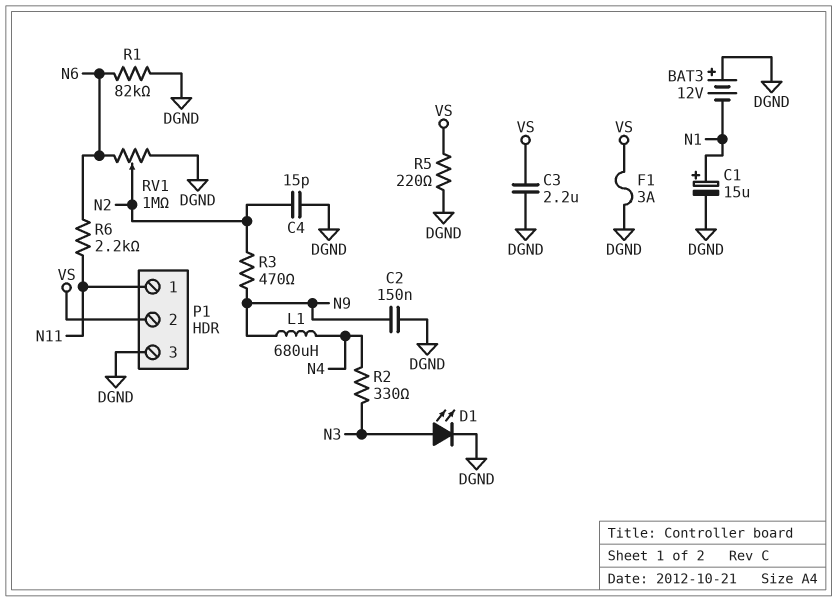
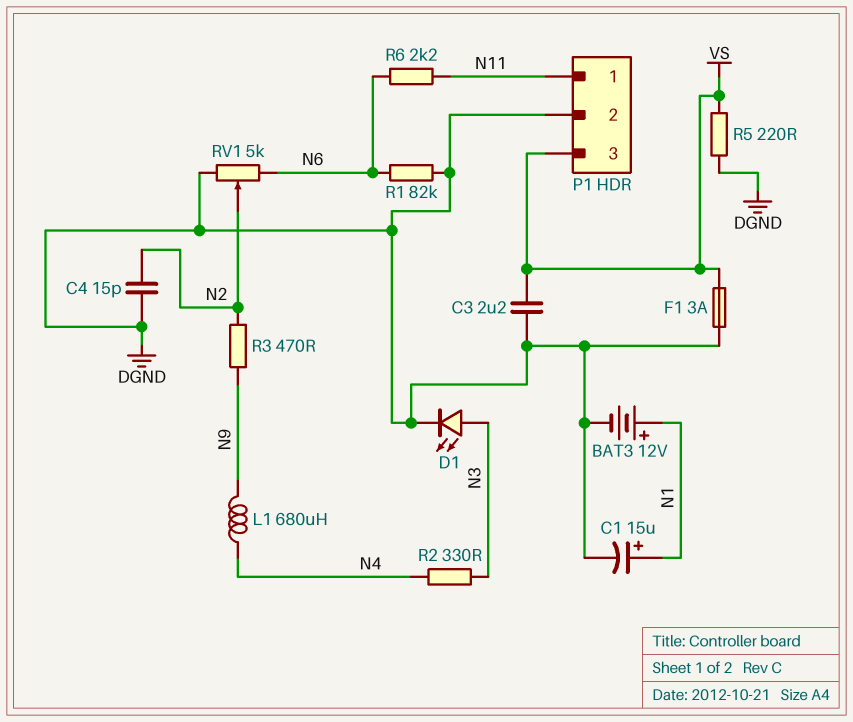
BAT3: 12V (plus DGND, minus N1) -> 12V (plus N1, minus DGND)
C2: 150nF (DGND, N9) -> none
P1 pin 2: VS -> DGND
P1 pin 3: DGND -> VS
RV1: 1M (DGND, N6, wiper N2) -> 5k (DGND, N6, wiper N2)

